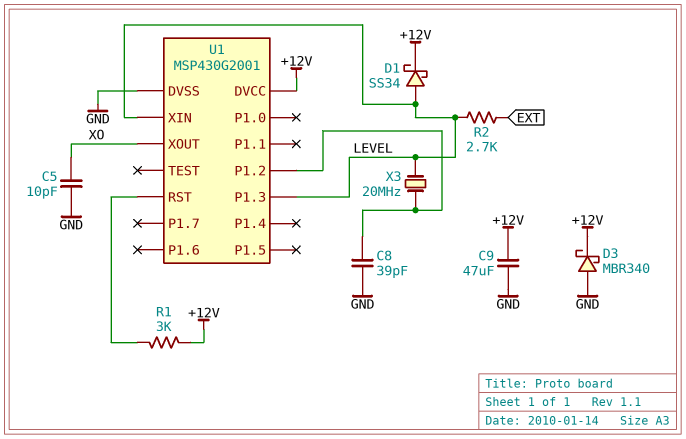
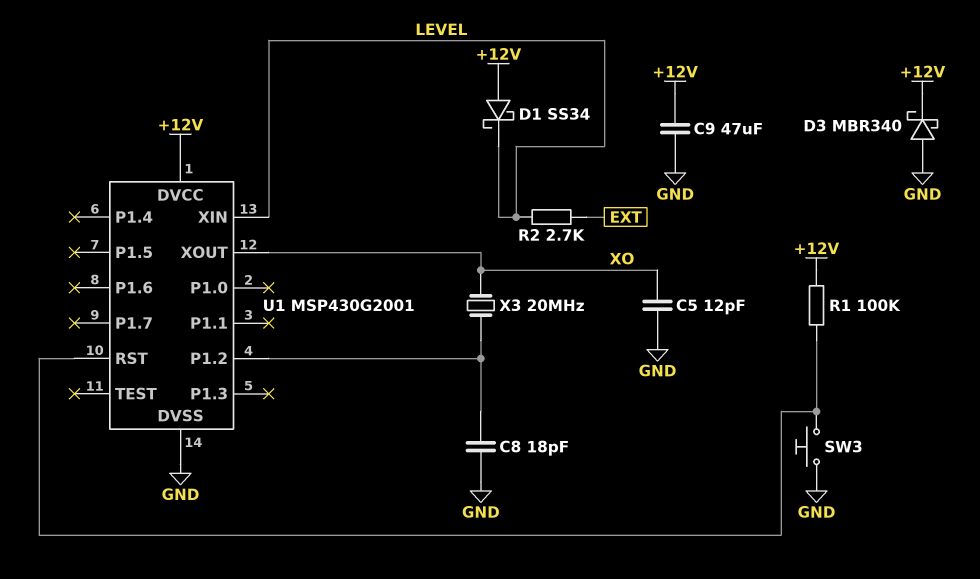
C5: 10pF (GND, XO) -> 12pF (GND, XO)
C8: 39pF (GND, U1/P1.2) -> 18pF (GND, U1/P1.2)
D1: schottky SS34 (A LEVEL, K +12V) -> schottky SS34 (A +12V, K LEVEL)
R1: 3k (+12V, U1/RST) -> 100k (+12V, U1/RST)
SW3: none -> button (GND, U1/RST)
U1 pin P1.3: LEVEL -> none
X3: 20MHz (LEVEL, U1/P1.2) -> 20MHz (U1/P1.2, XO)

